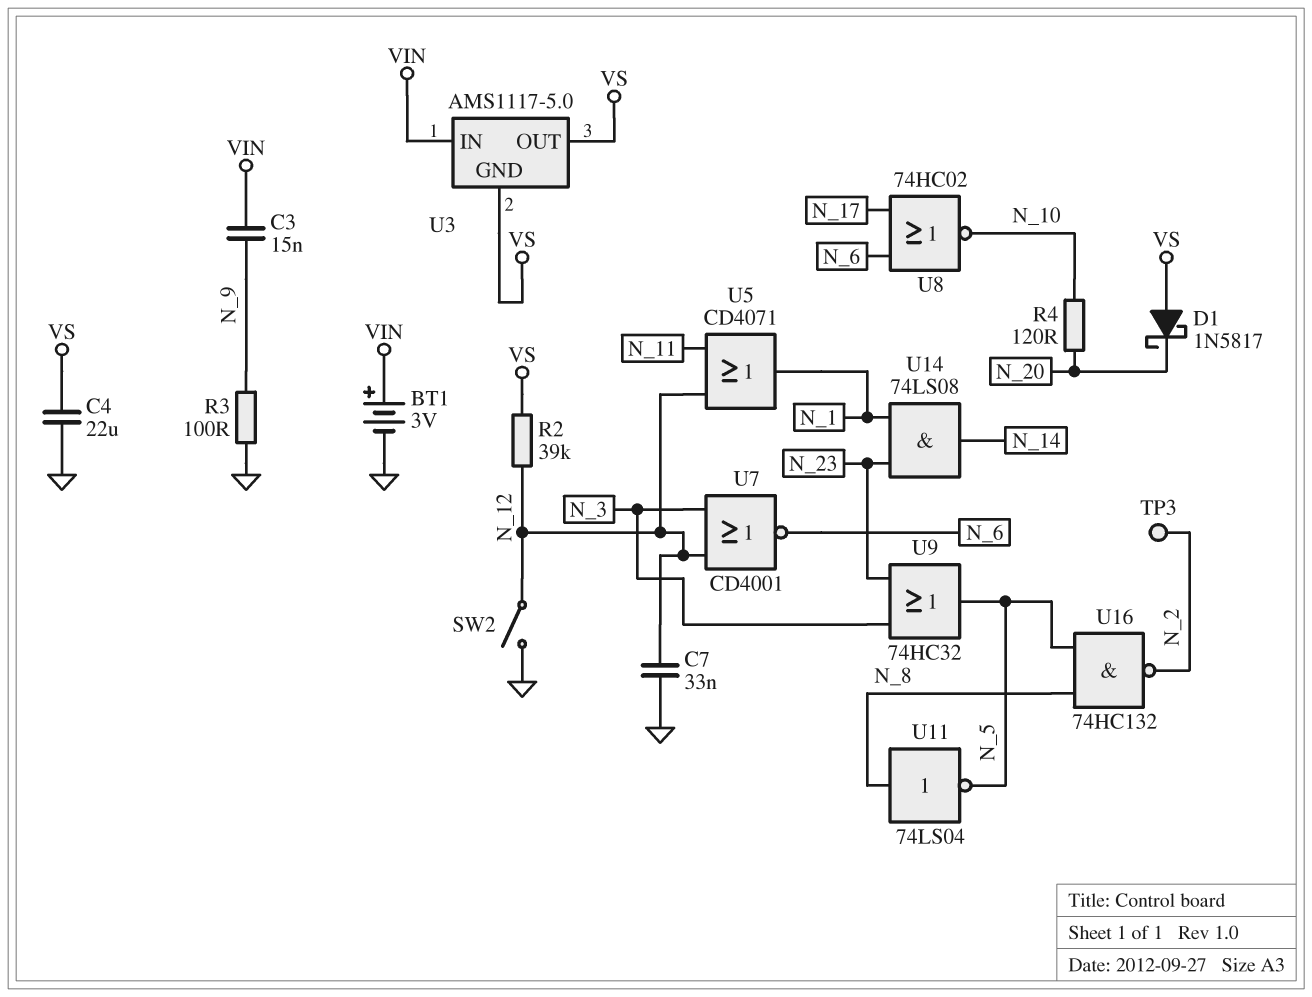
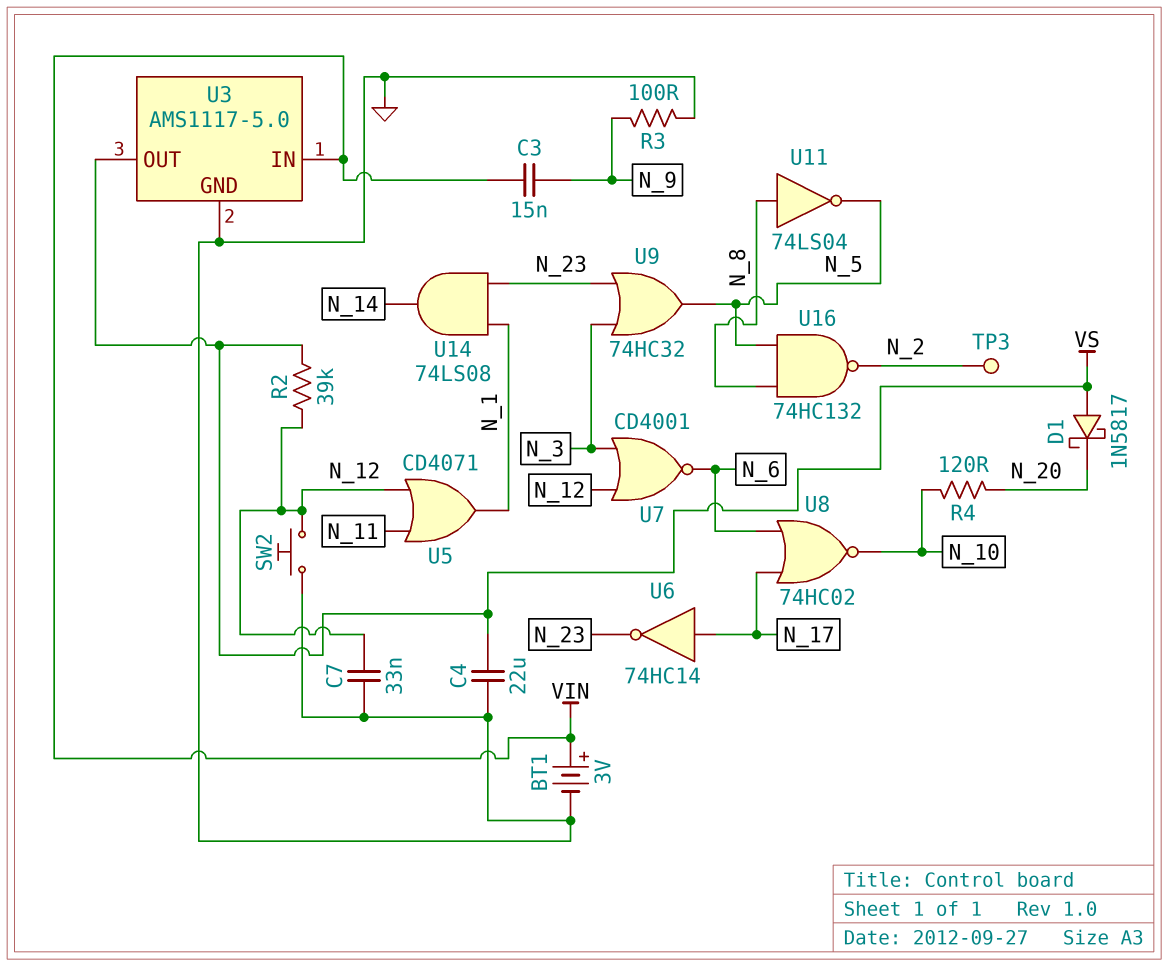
SW2: switch (GND, N_12) -> button (GND, N_12)
U3 pin GND: VS -> GND
U6: none -> NOT 74HC14 (in N_17, out N_23)

